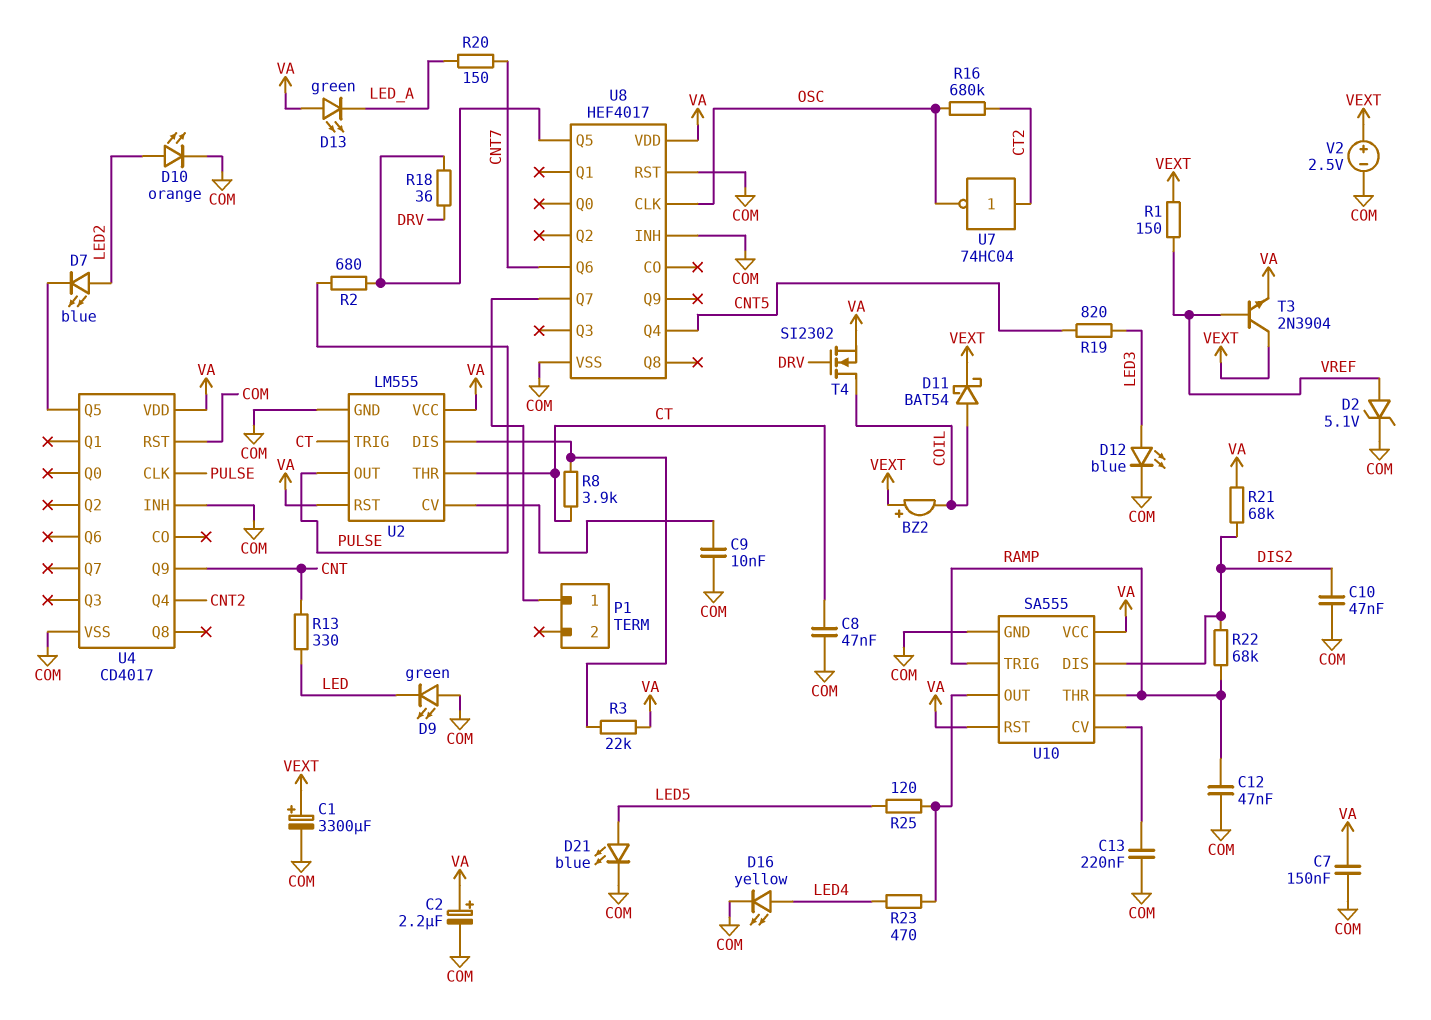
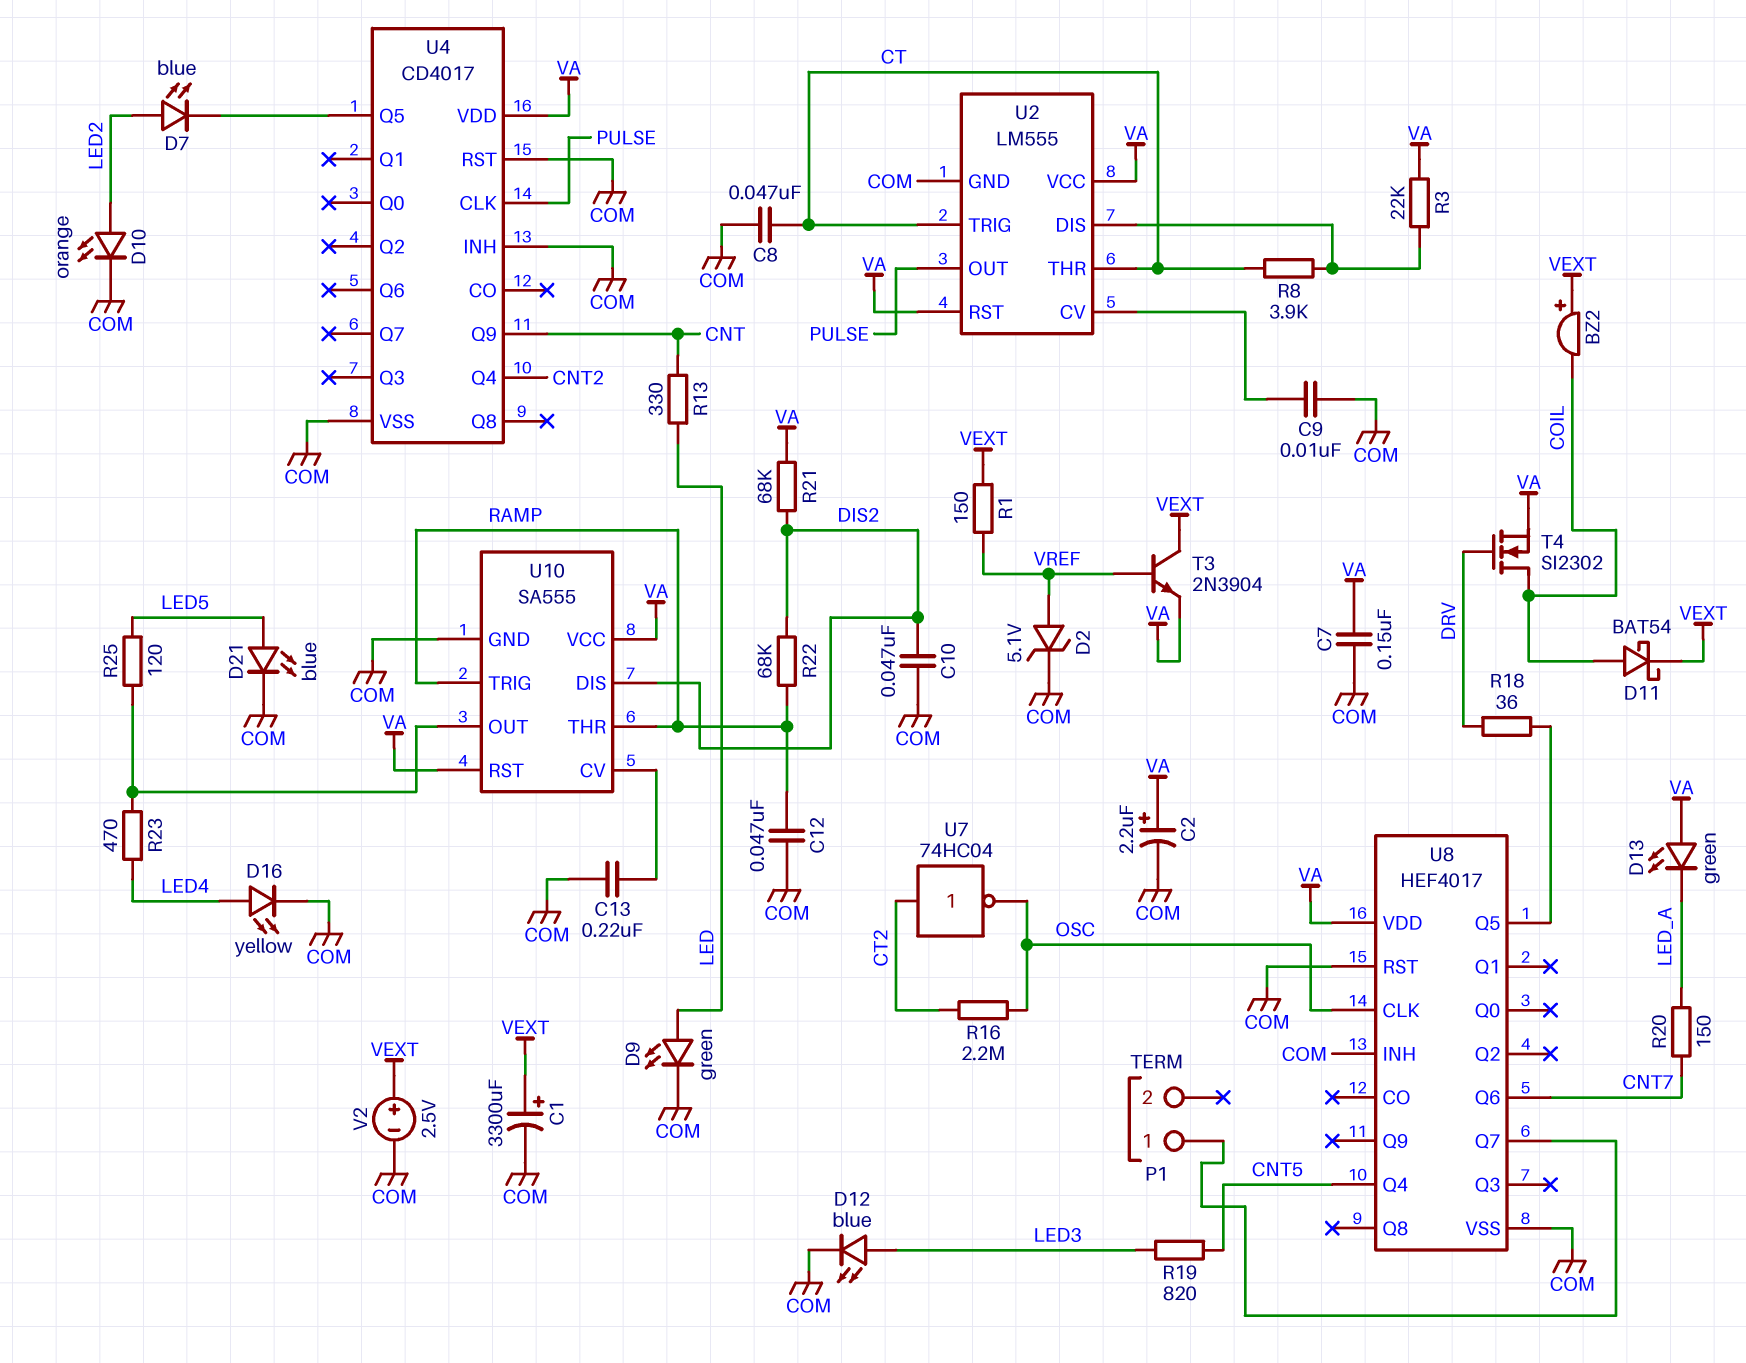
D9: LED green (A COM, K LED) -> LED green (A LED, K COM)
R2: 680 (PULSE, U8/Q5) -> none
R16: 680k (CT2, OSC) -> 2.2M (CT2, OSC)

